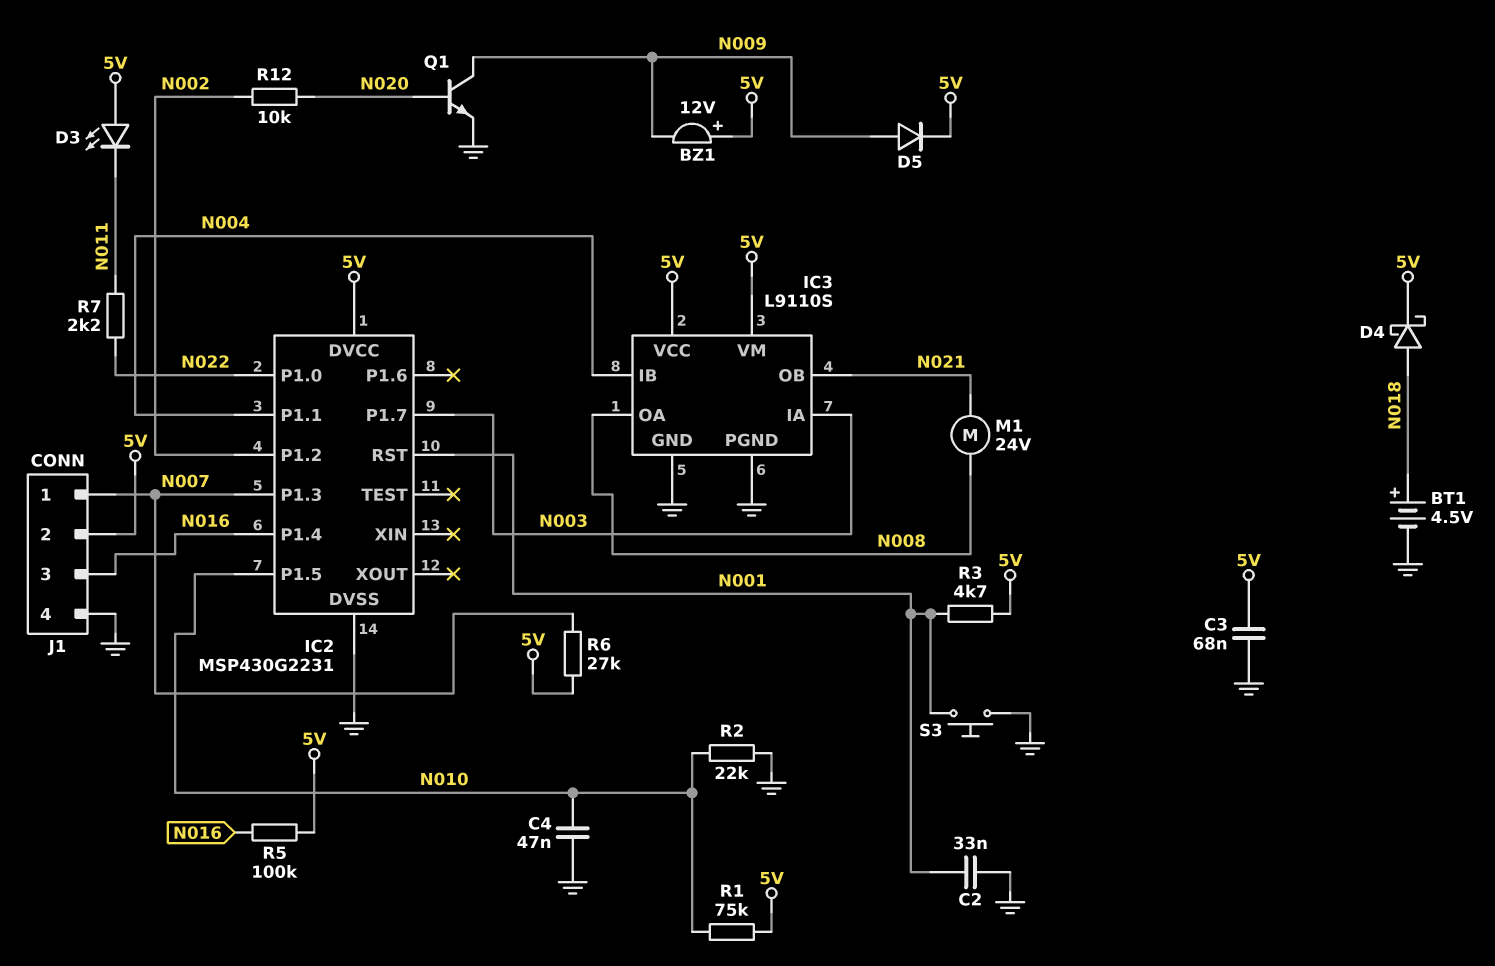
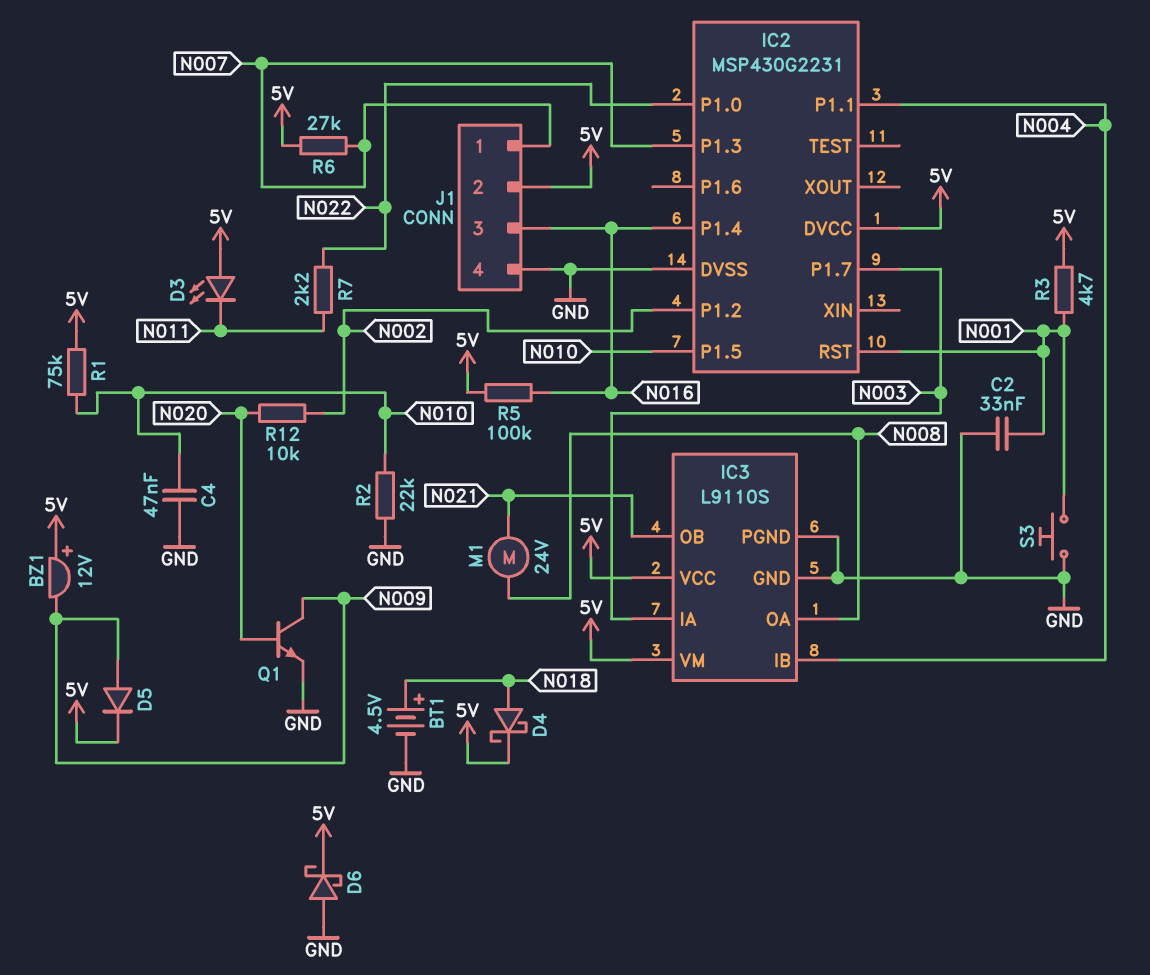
C3: 68nF (5V, GND) -> none
D6: none -> schottky (A GND, K 5V)

